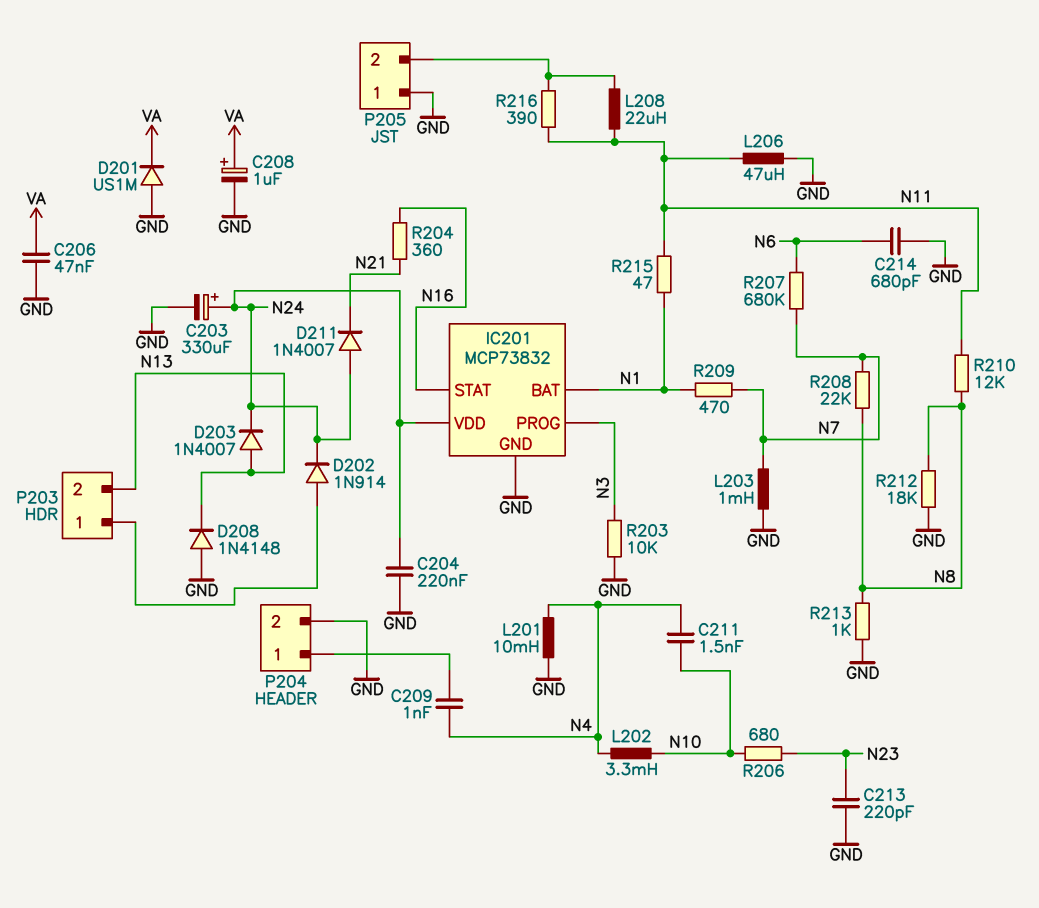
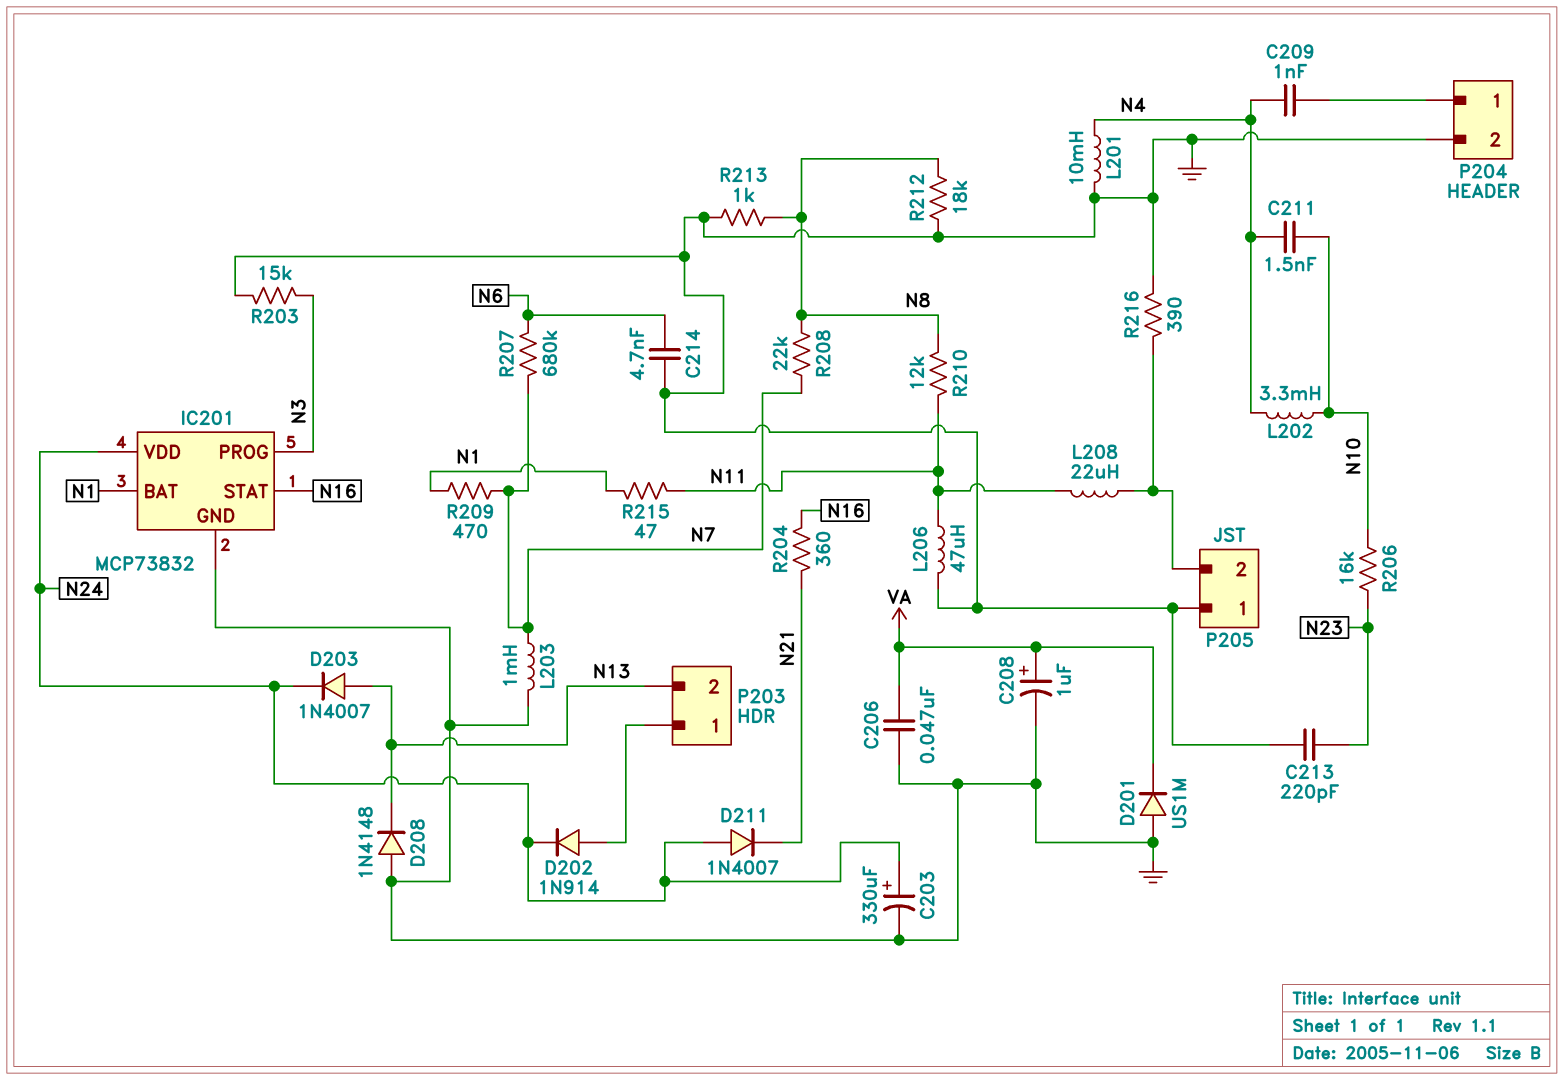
C204: 220nF (GND, N24) -> none
C214: 680pF (GND, N6) -> 4.7nF (GND, N6)
R203: 10k (GND, N3) -> 15k (GND, N3)
R206: 680 (N10, N23) -> 16k (N10, N23)
R216: 390 (N11, P205/2) -> 390 (GND, P205/2)

